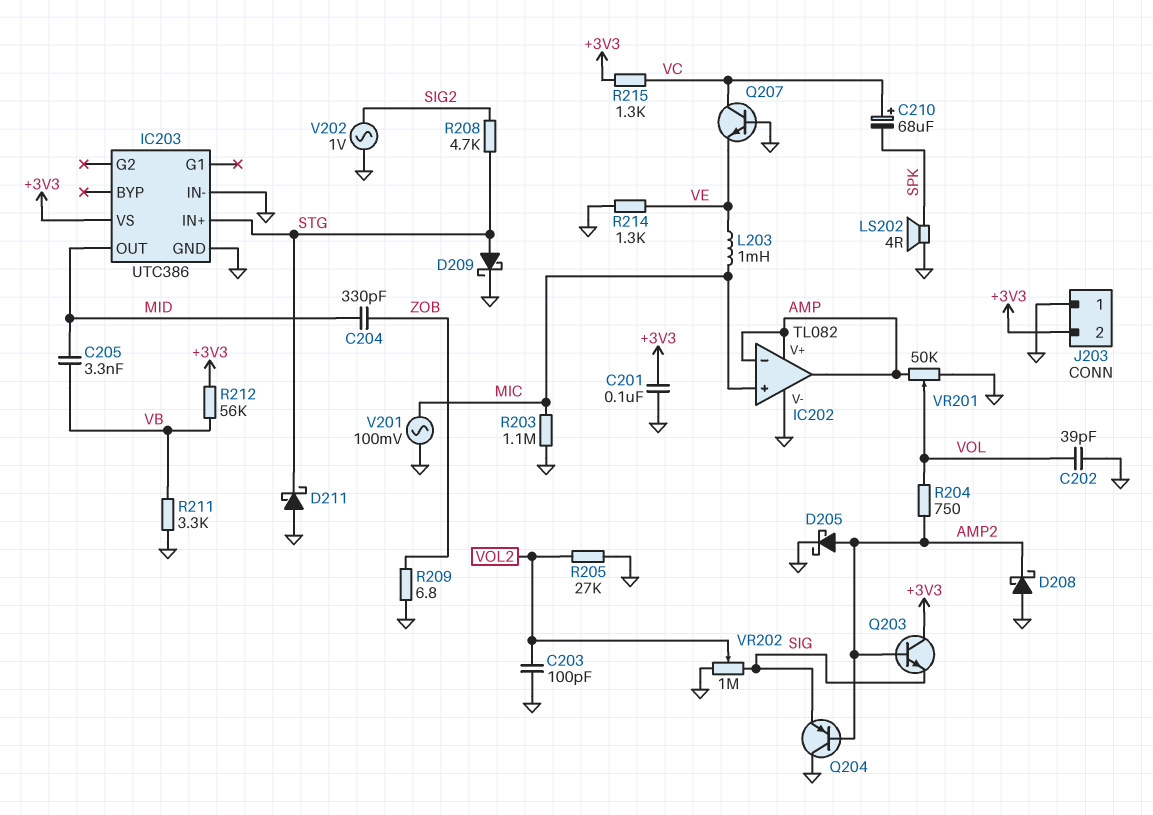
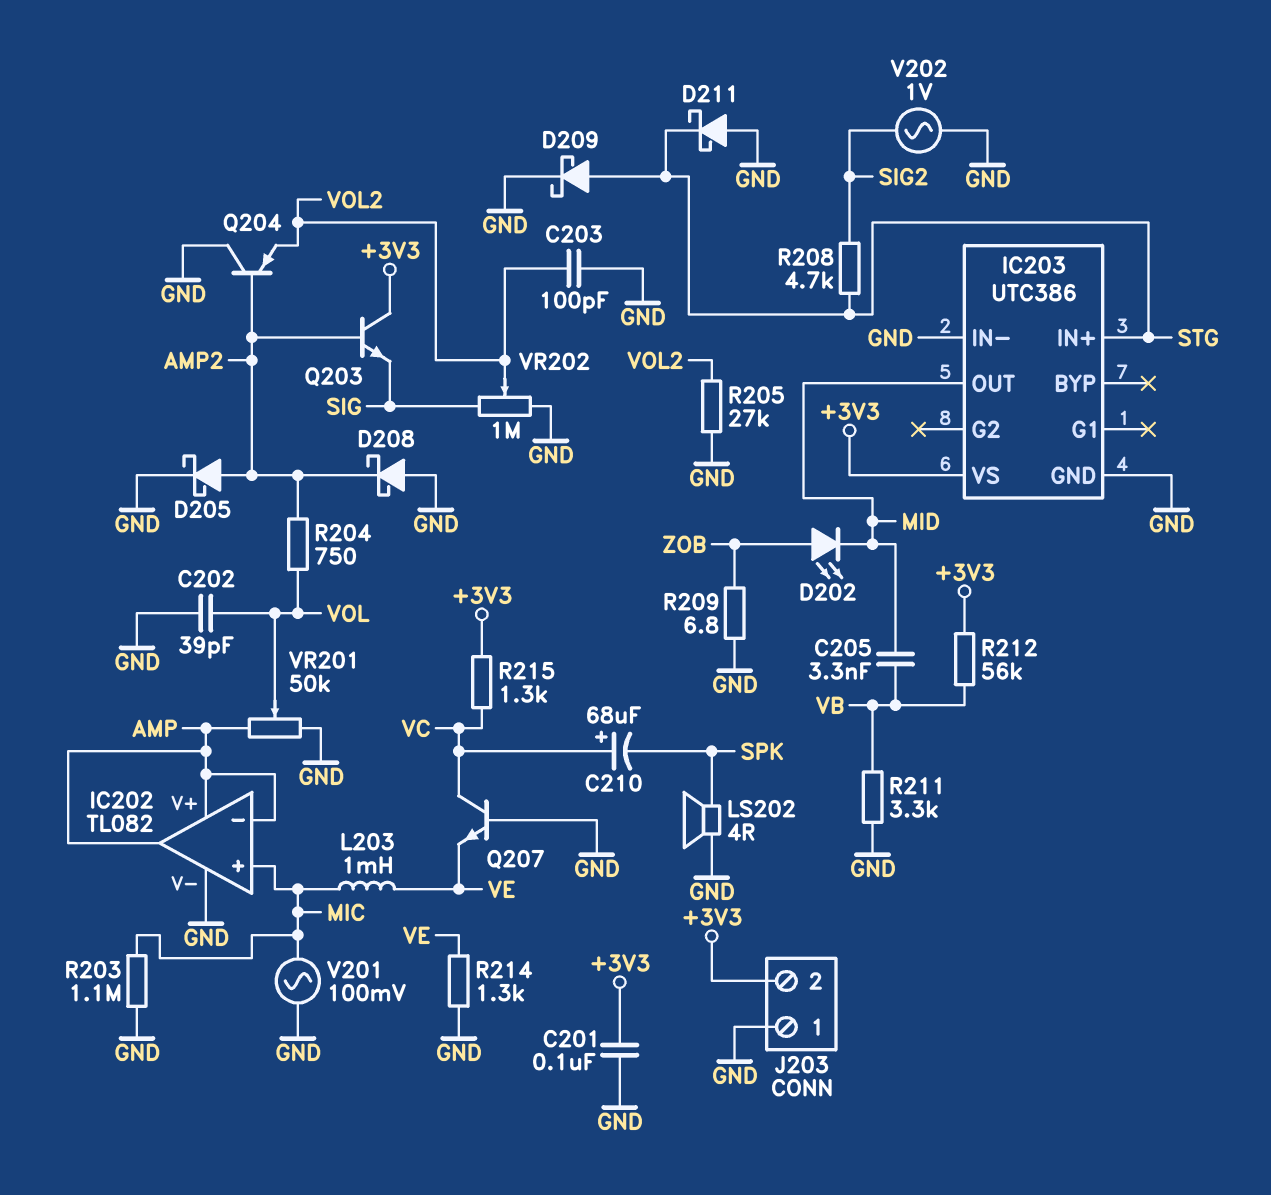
C204: 330pF (MID, ZOB) -> none
D202: none -> LED (A ZOB, K MID)
Q204: PNP (B AMP2, C GND, E SIG) -> PNP (B AMP2, C GND, E VOL2)

